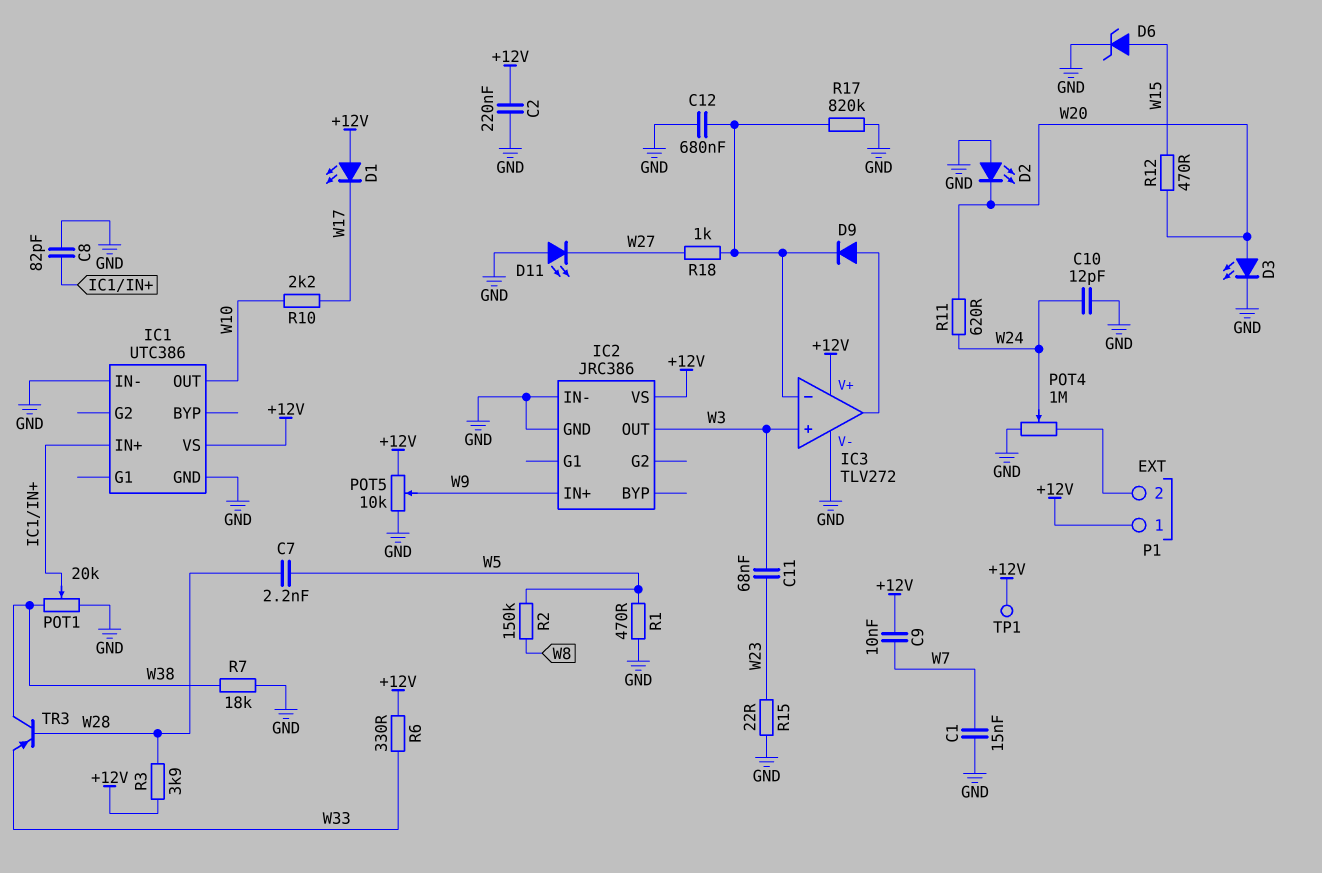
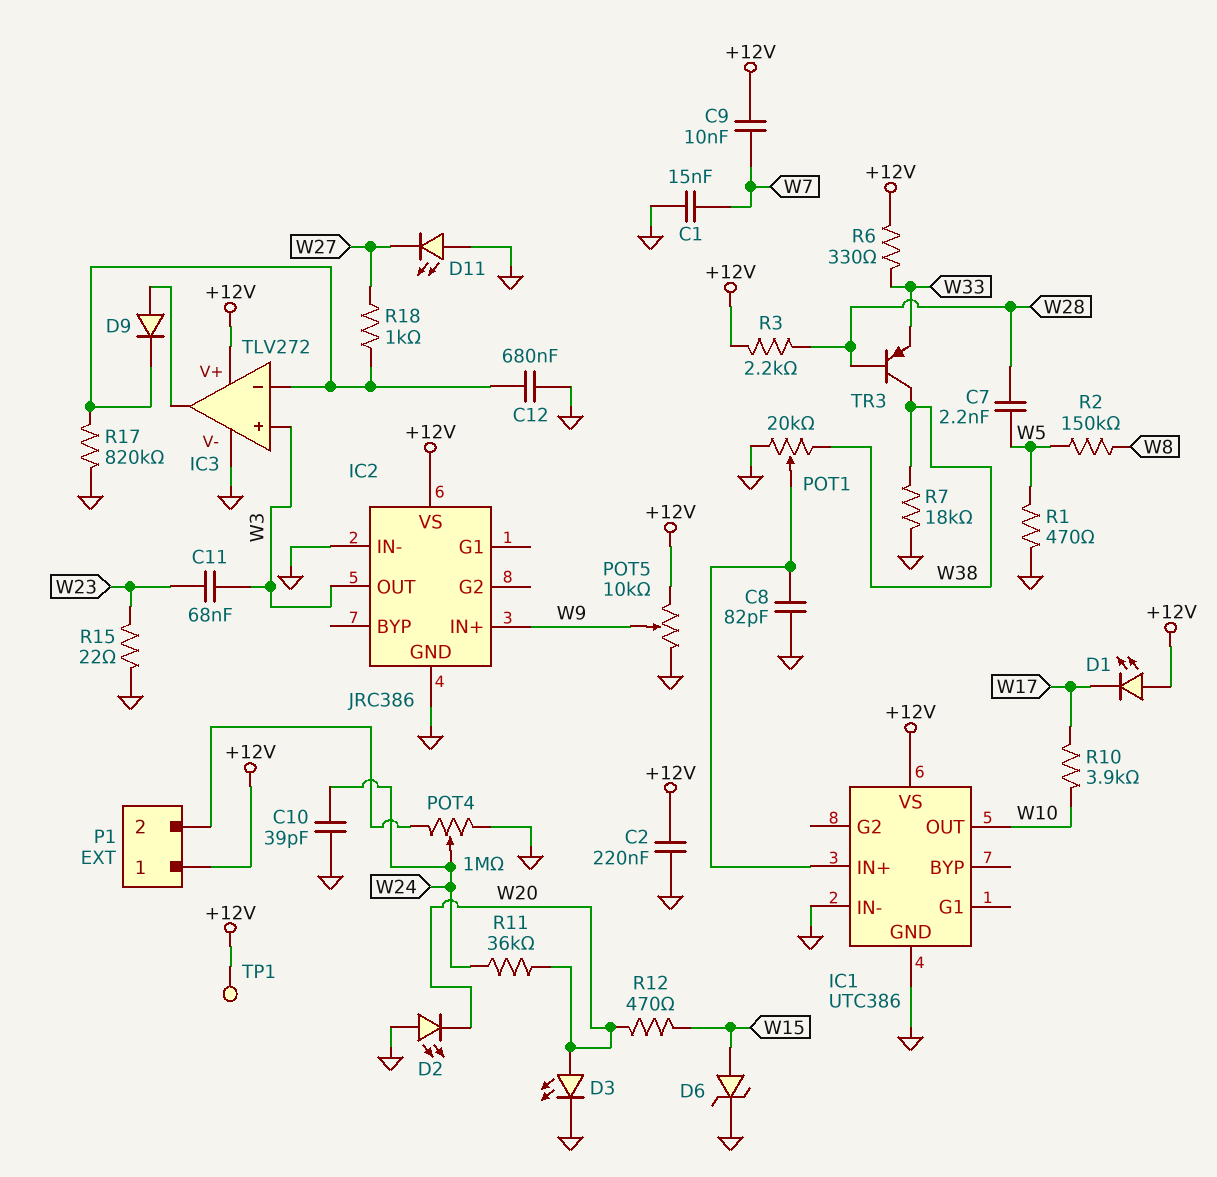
C10: 12pF (GND, W24) -> 39pF (GND, W24)
R3: 3.9k (+12V, W28) -> 2.2k (+12V, W28)
R10: 2.2k (W10, W17) -> 3.9k (W10, W17)
R11: 620 (W20, W24) -> 36k (W20, W24)

